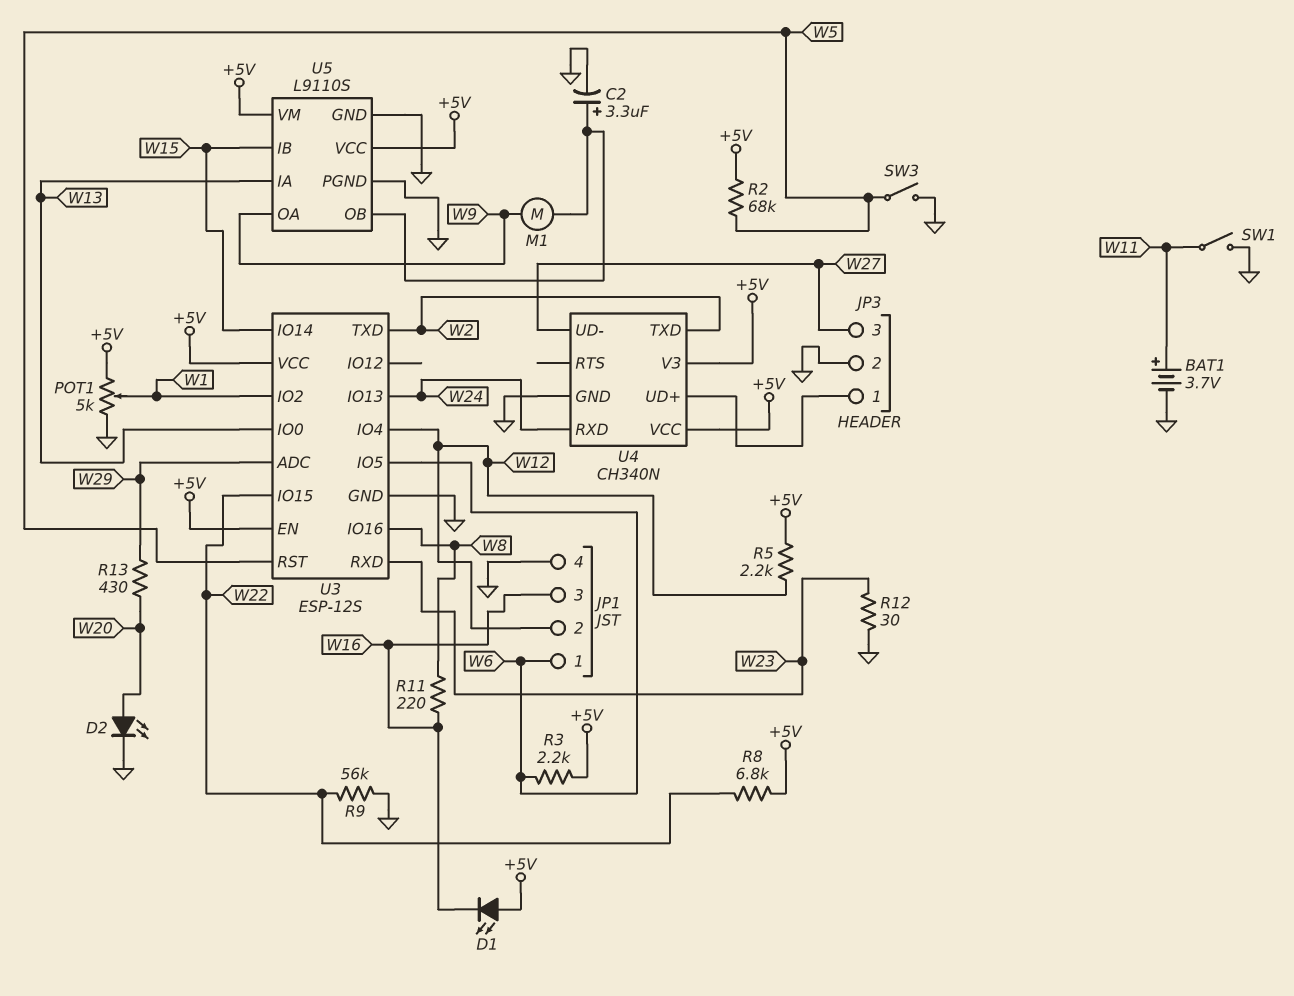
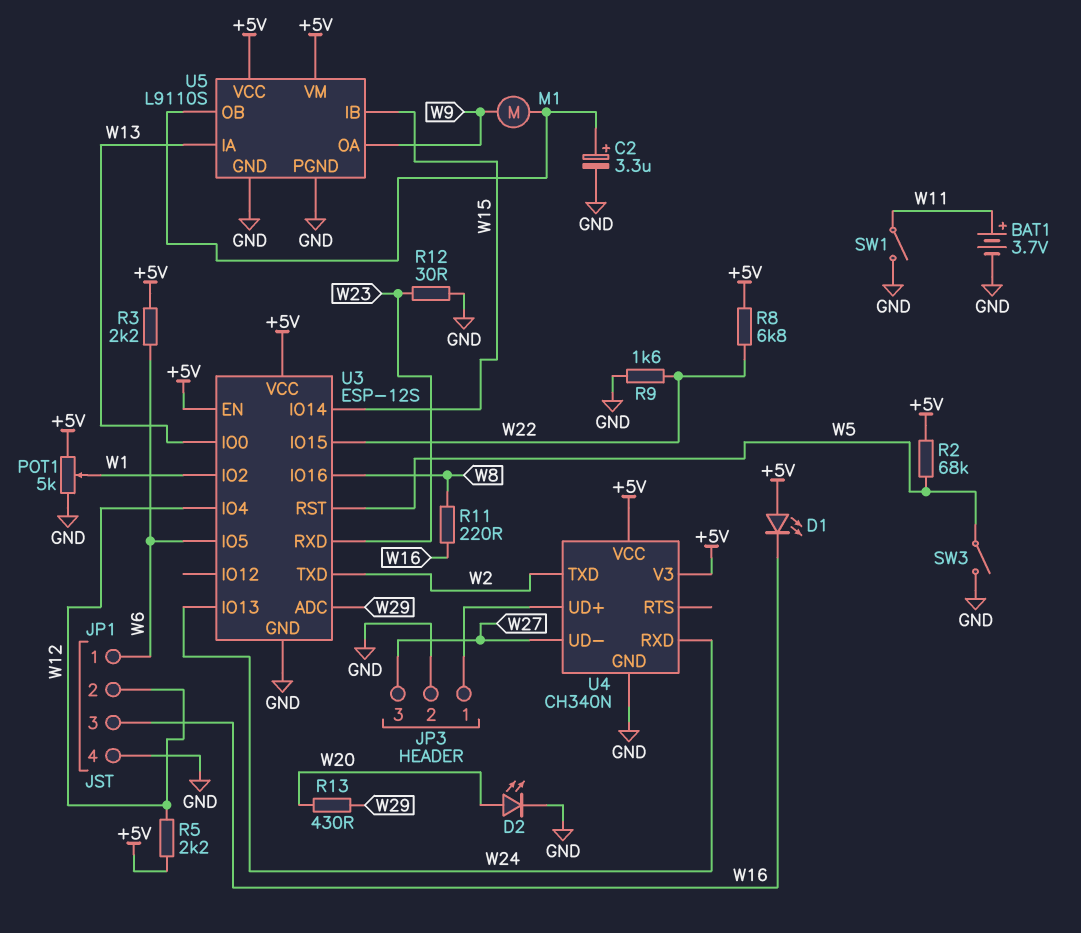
R9: 56k (GND, W22) -> 1.6k (GND, W22)

